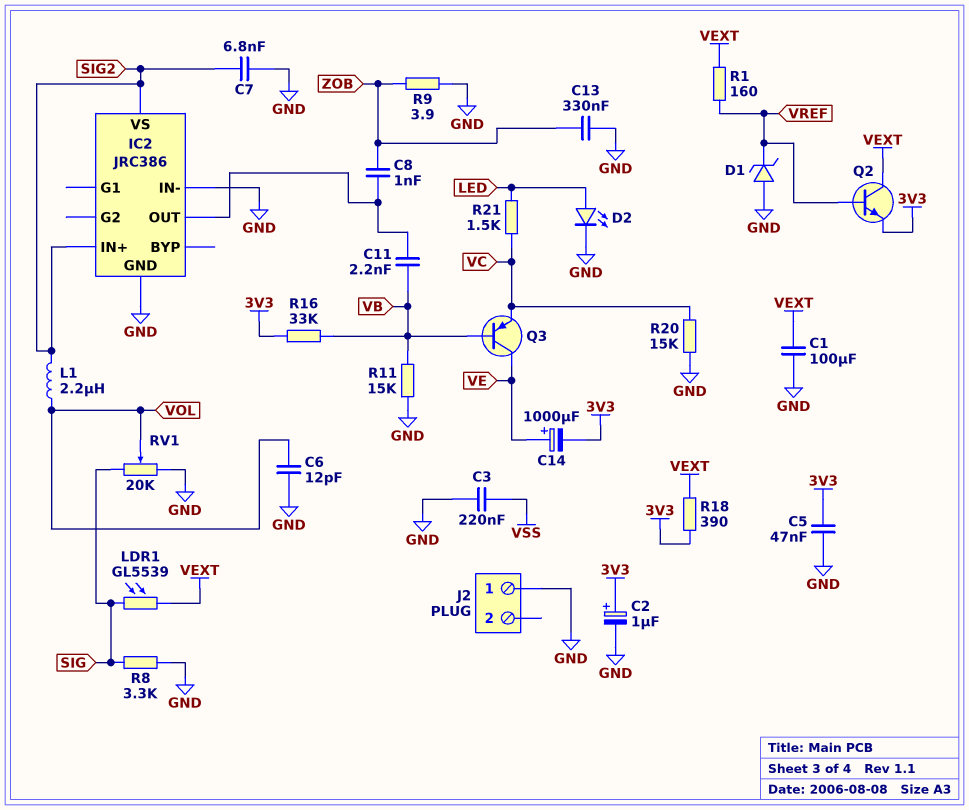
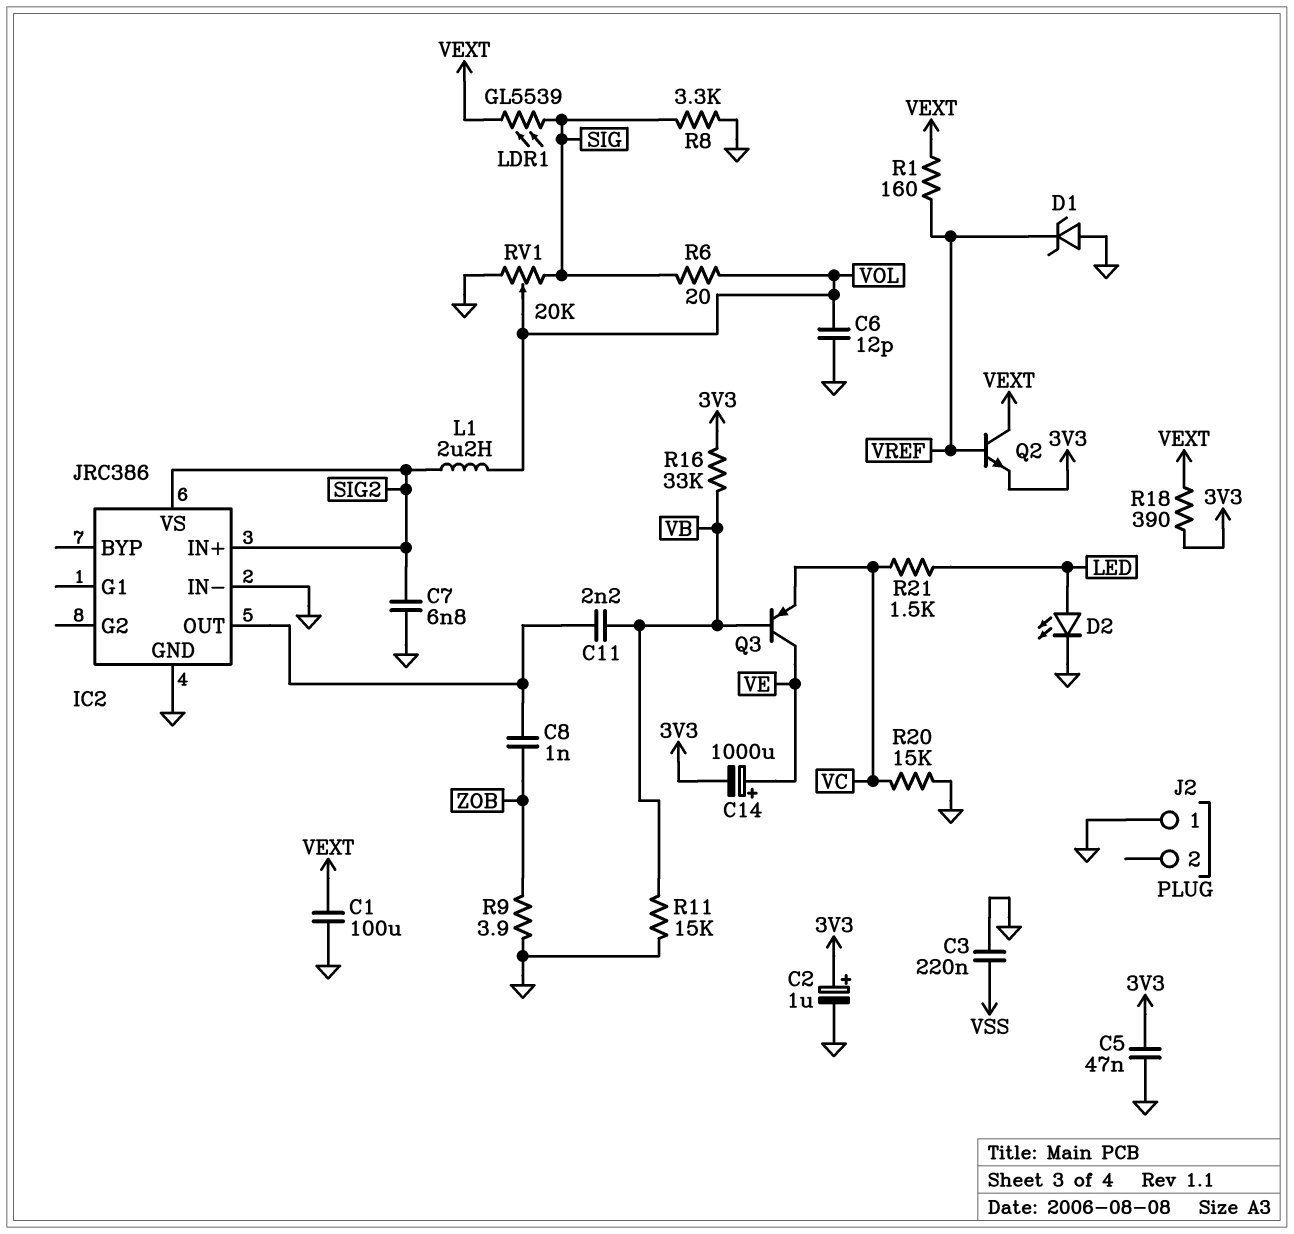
C13: 330nF (GND, ZOB) -> none
R6: none -> 20 (SIG, VOL)

